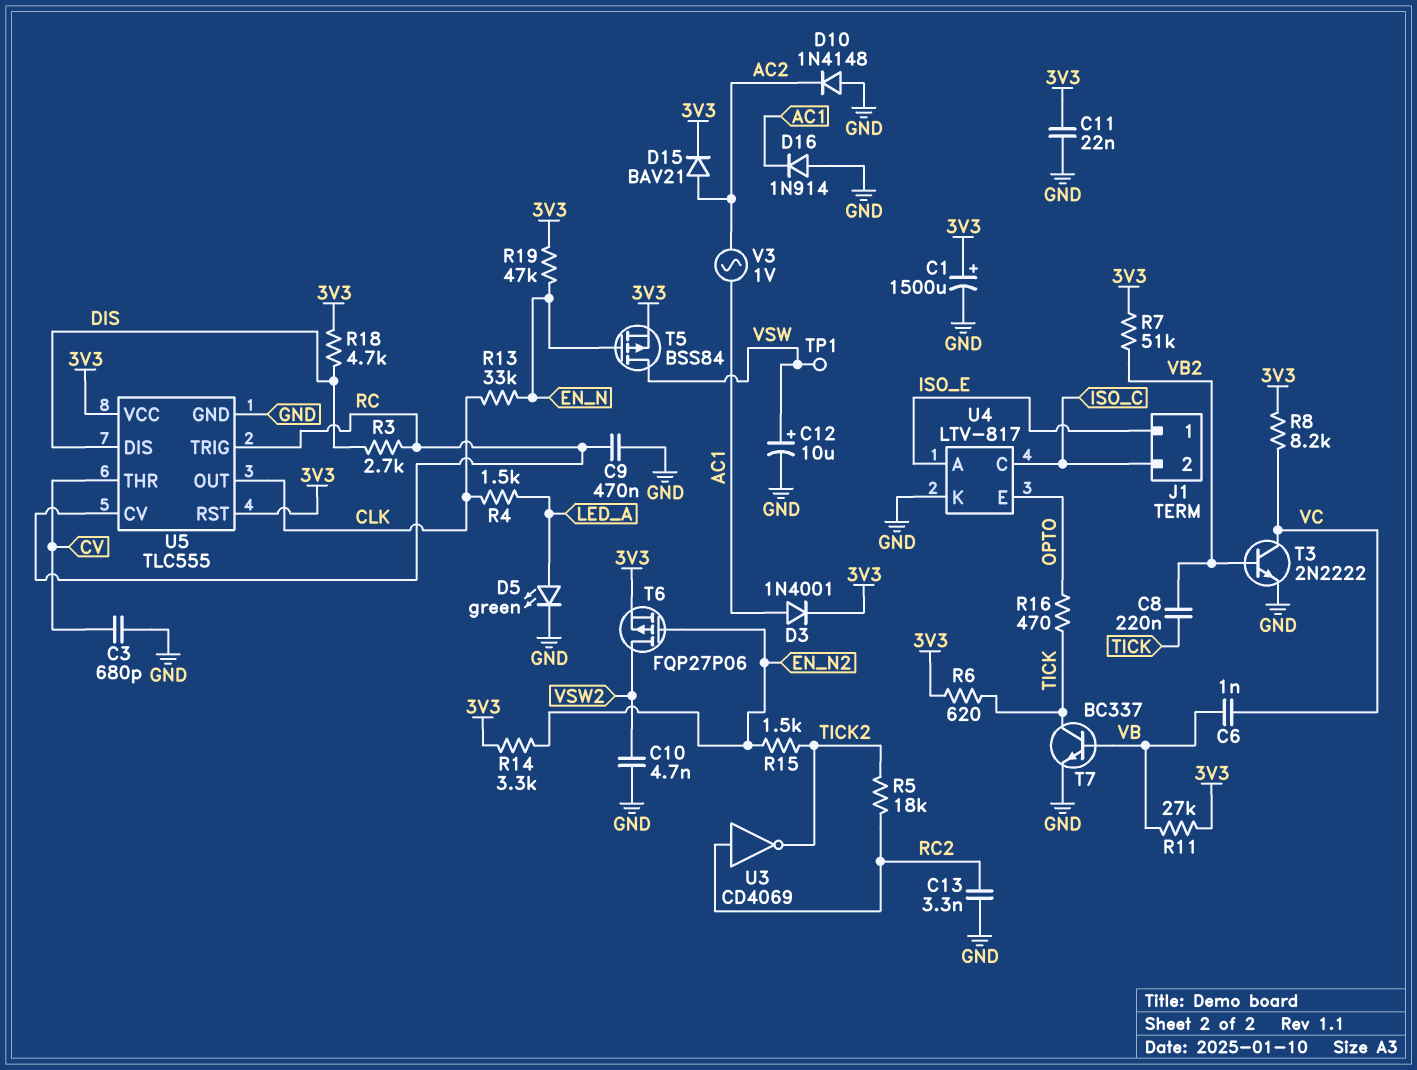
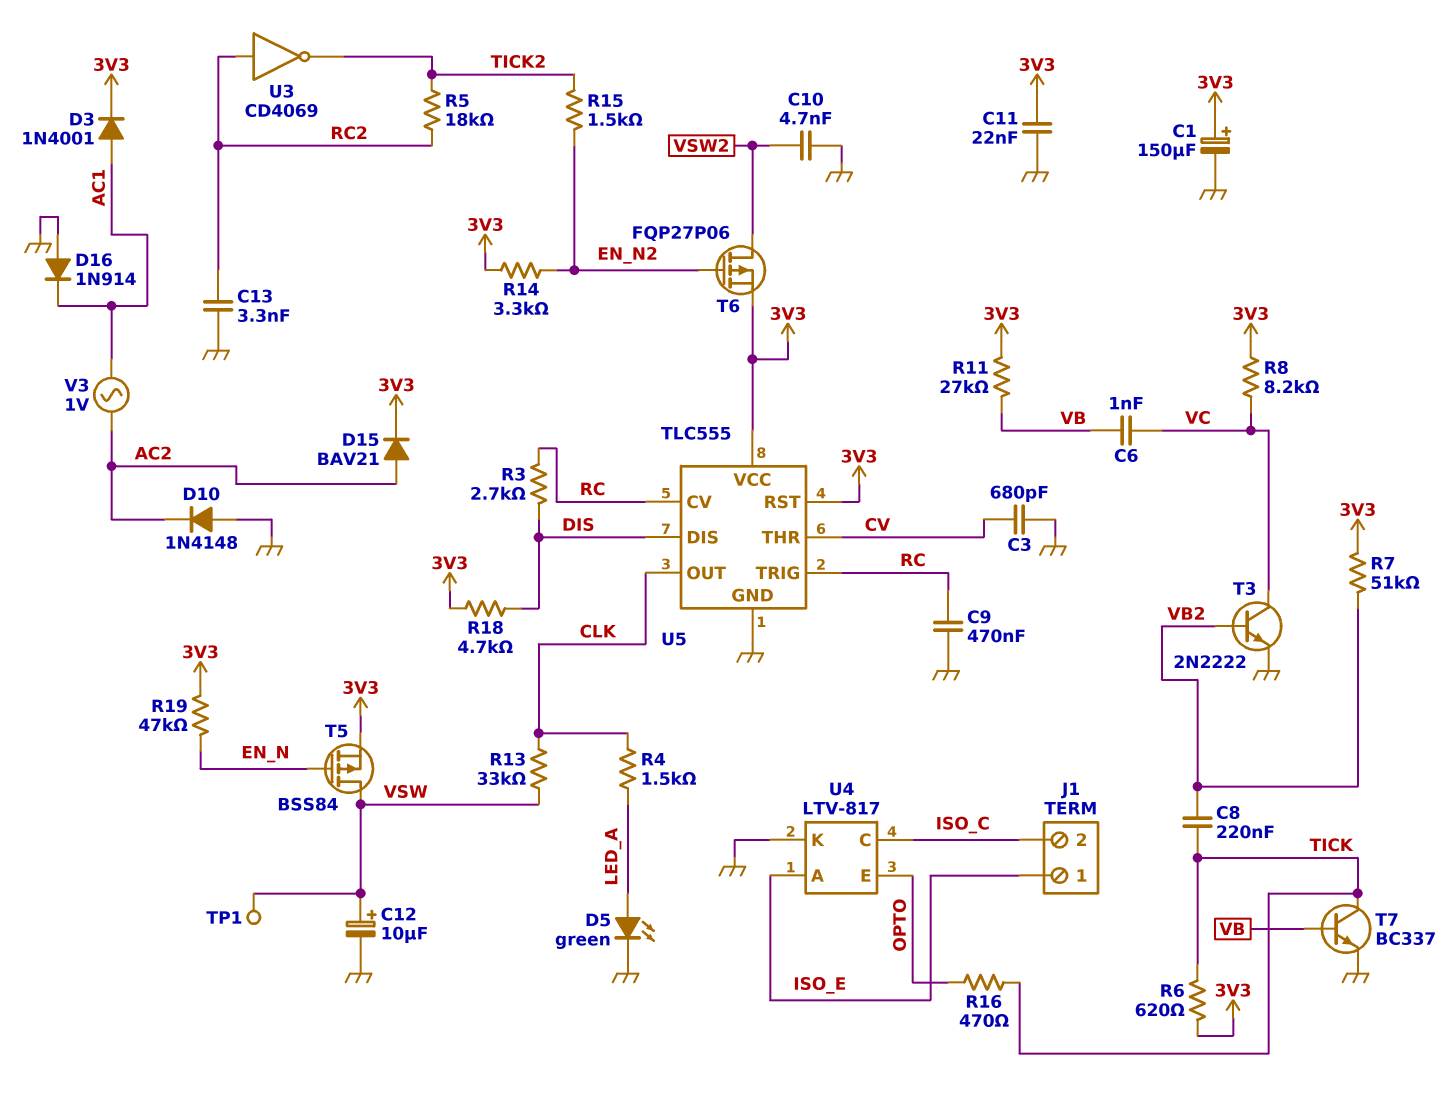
C1: 1500uF (plus 3V3, minus GND) -> 150uF (plus 3V3, minus GND)
R13: 33k (CLK, EN_N) -> 33k (CLK, VSW)

